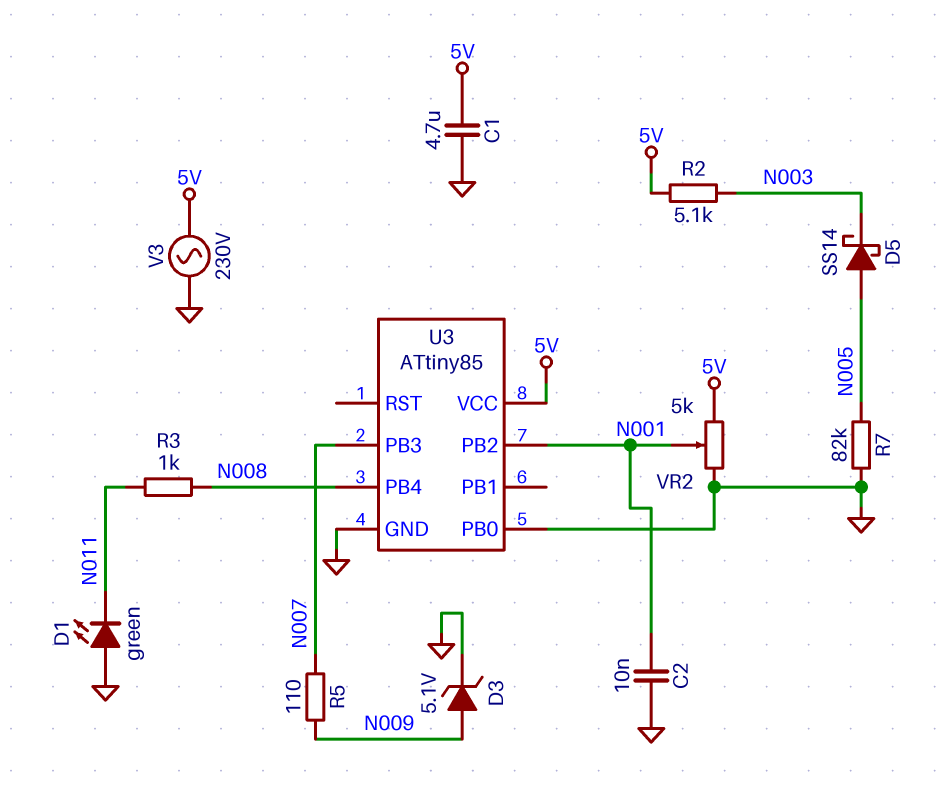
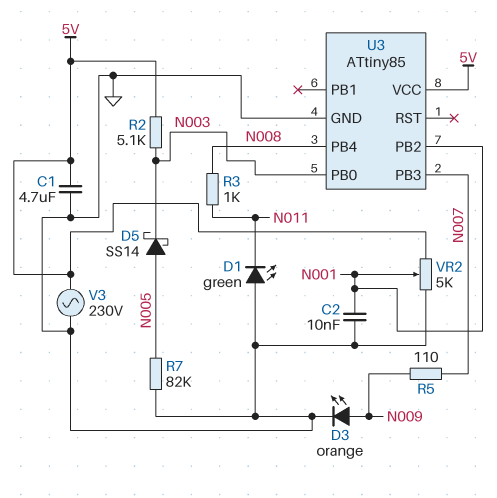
D3: zener 5.1V (A N009, K GND) -> LED orange (A N009, K GND)
U3 pin PB0: GND -> N003

